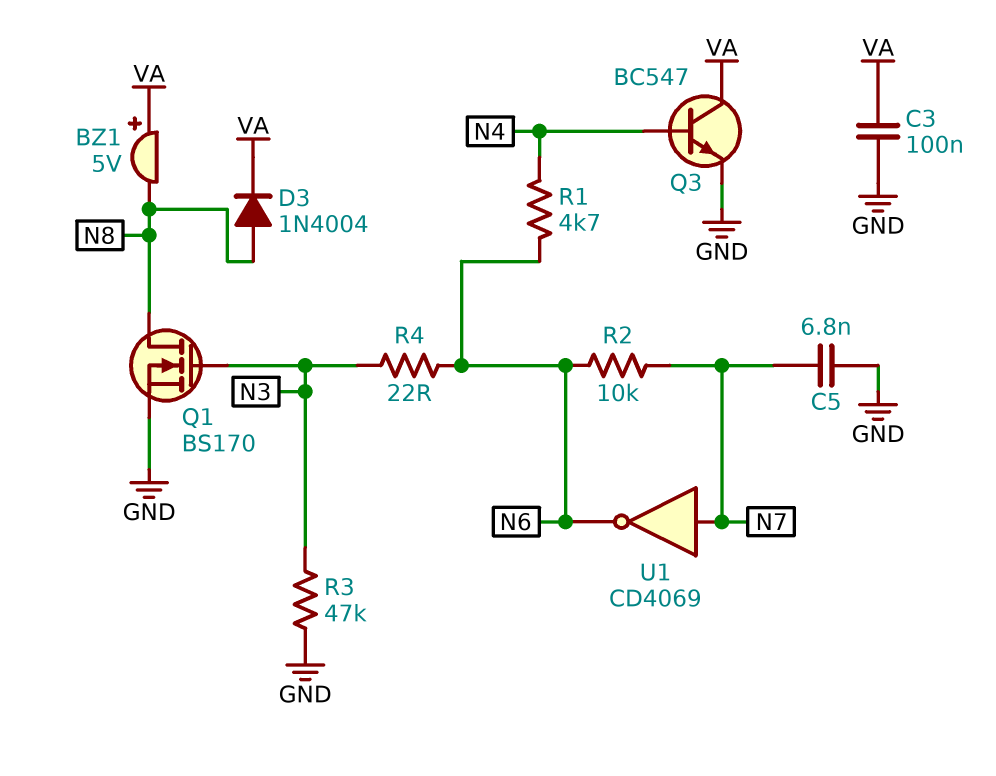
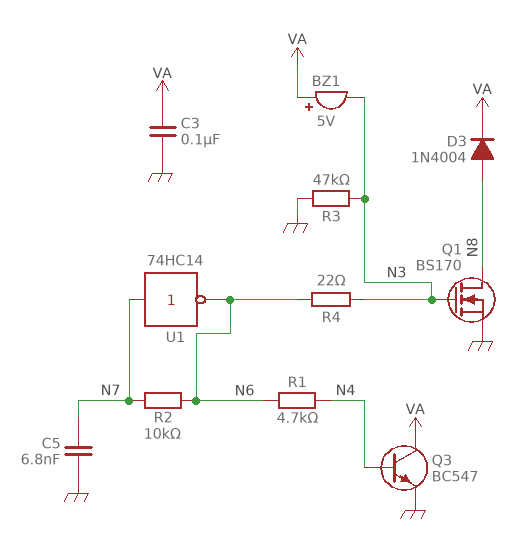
BZ1: buzzer 5V (plus VA, minus N8) -> buzzer 5V (plus VA, minus N3)
U1: NOT CD4069 (in N7, out N6) -> NOT 74HC14 (in N7, out N6)

